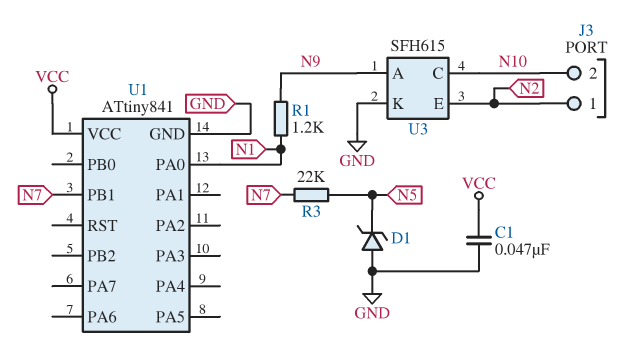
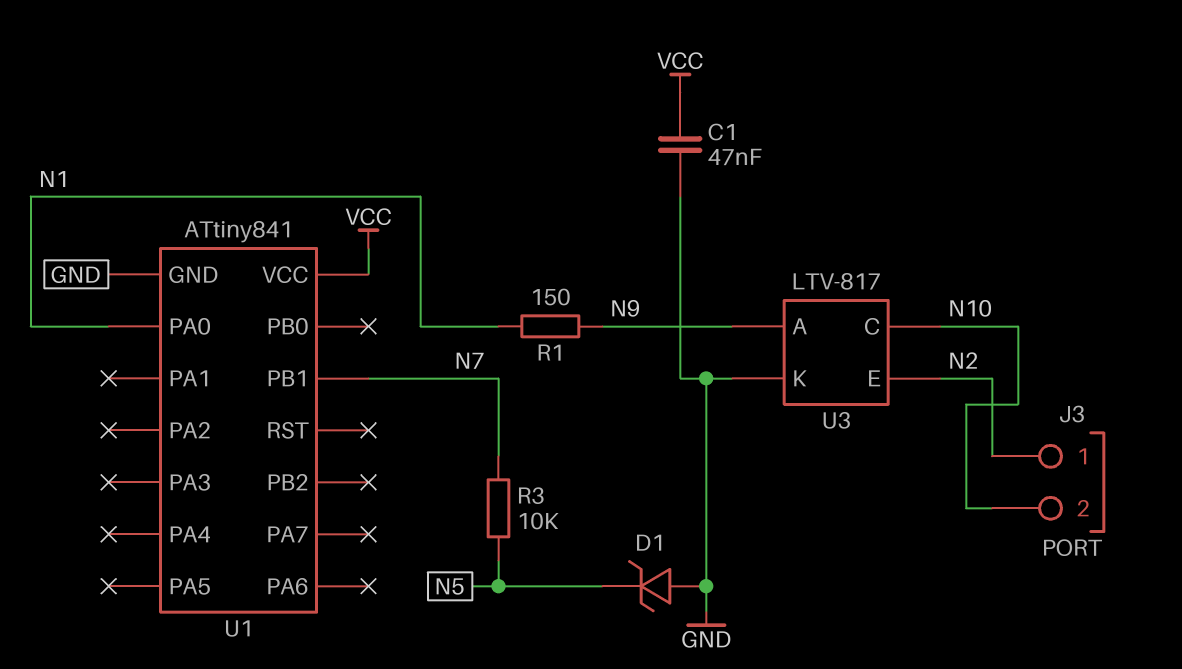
R1: 1.2k (N1, N9) -> 150 (N1, N9)
R3: 22k (N5, N7) -> 10k (N5, N7)
U3: SFH615 -> LTV-817

